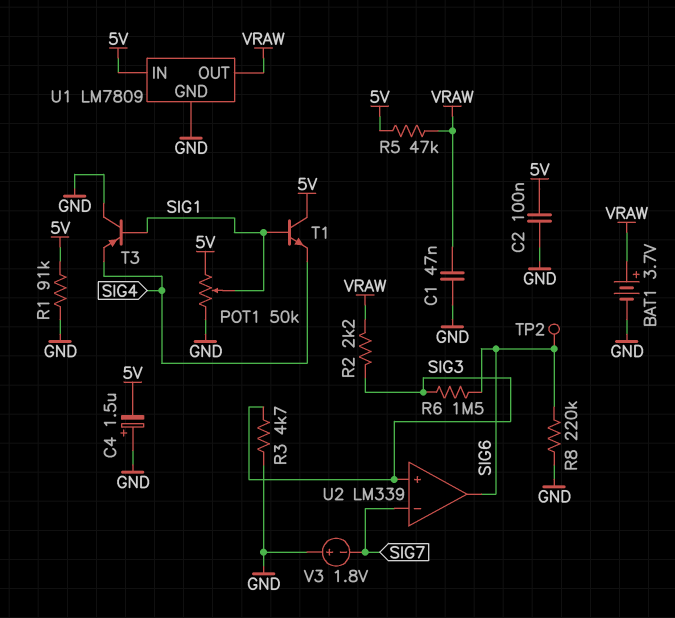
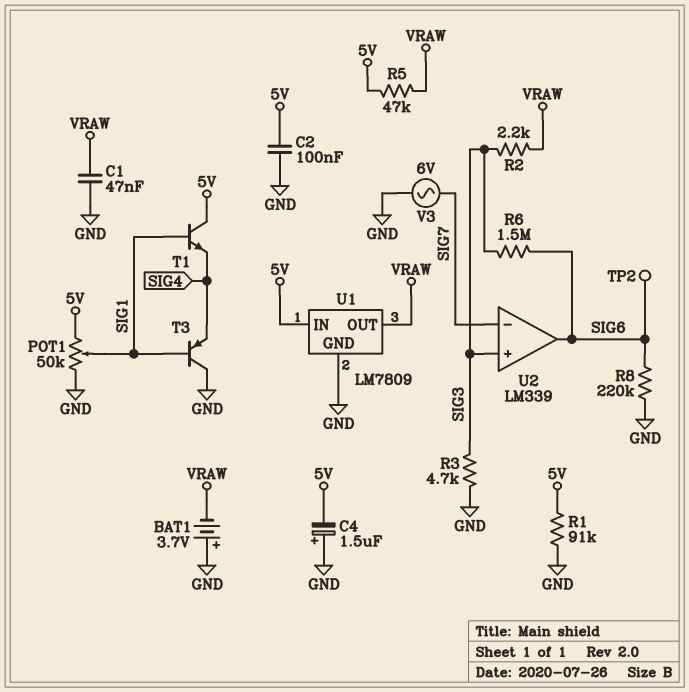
BAT1: 3.7V (plus VRAW, minus GND) -> 3.7V (plus GND, minus VRAW)
V3: 1.8V (plus GND, minus SIG7) -> AC 6V (GND, SIG7)

